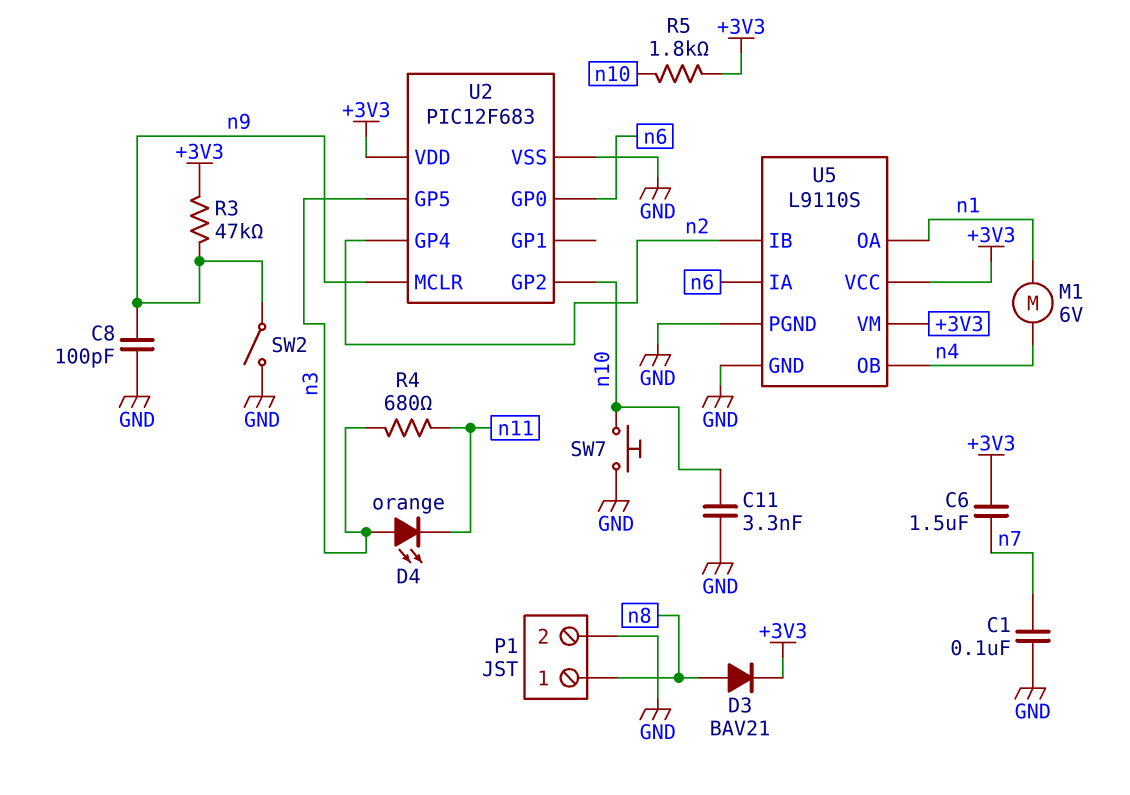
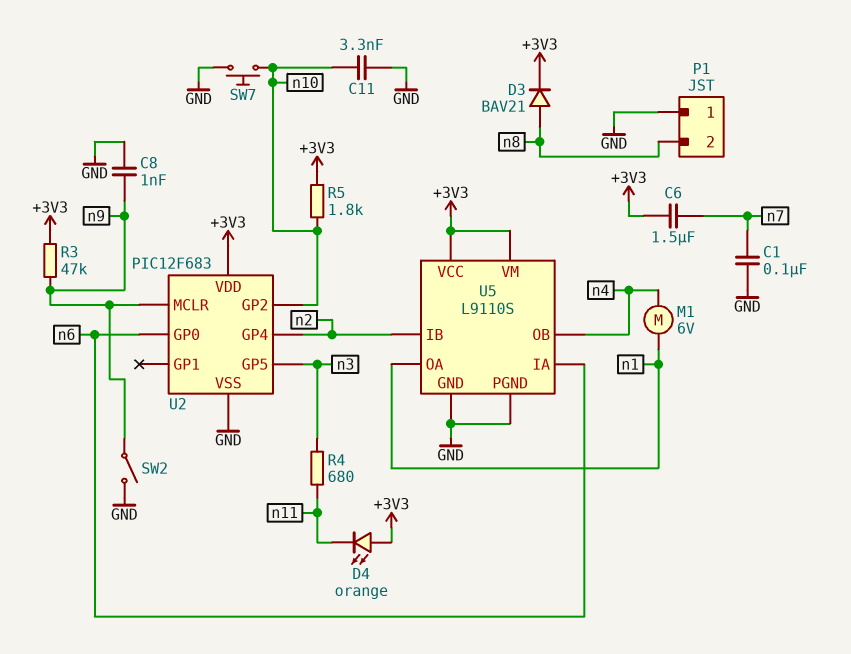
C8: 100pF (GND, n9) -> 1nF (GND, n9)
D4: LED orange (A n3, K n11) -> LED orange (A +3V3, K n11)
P1 pin 1: n8 -> GND
P1 pin 2: GND -> n8

